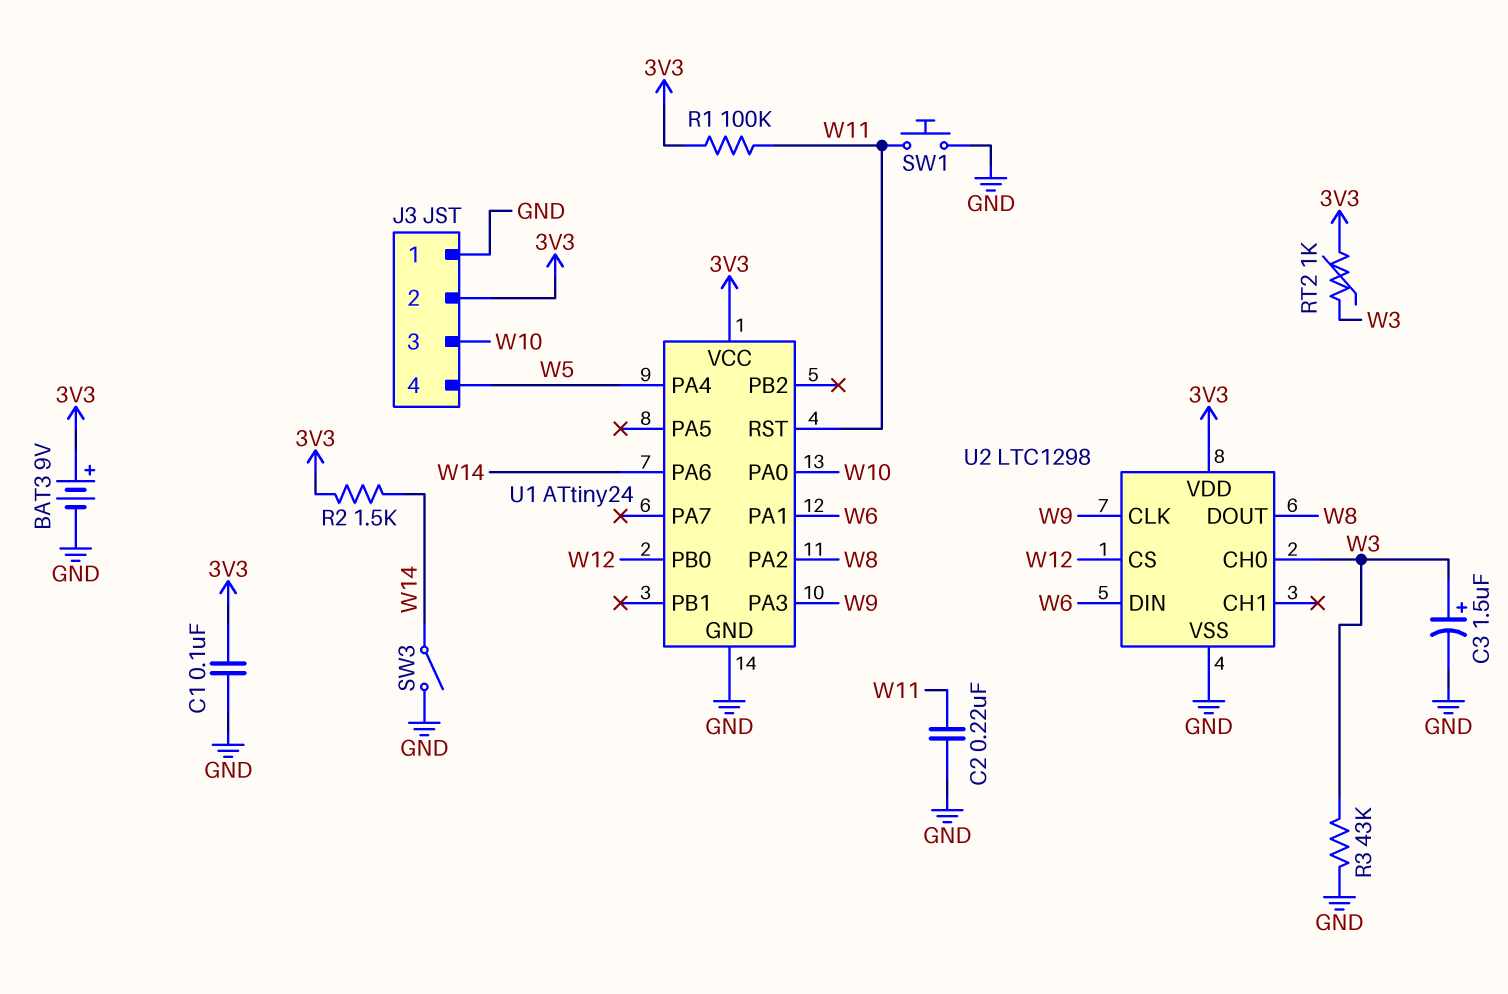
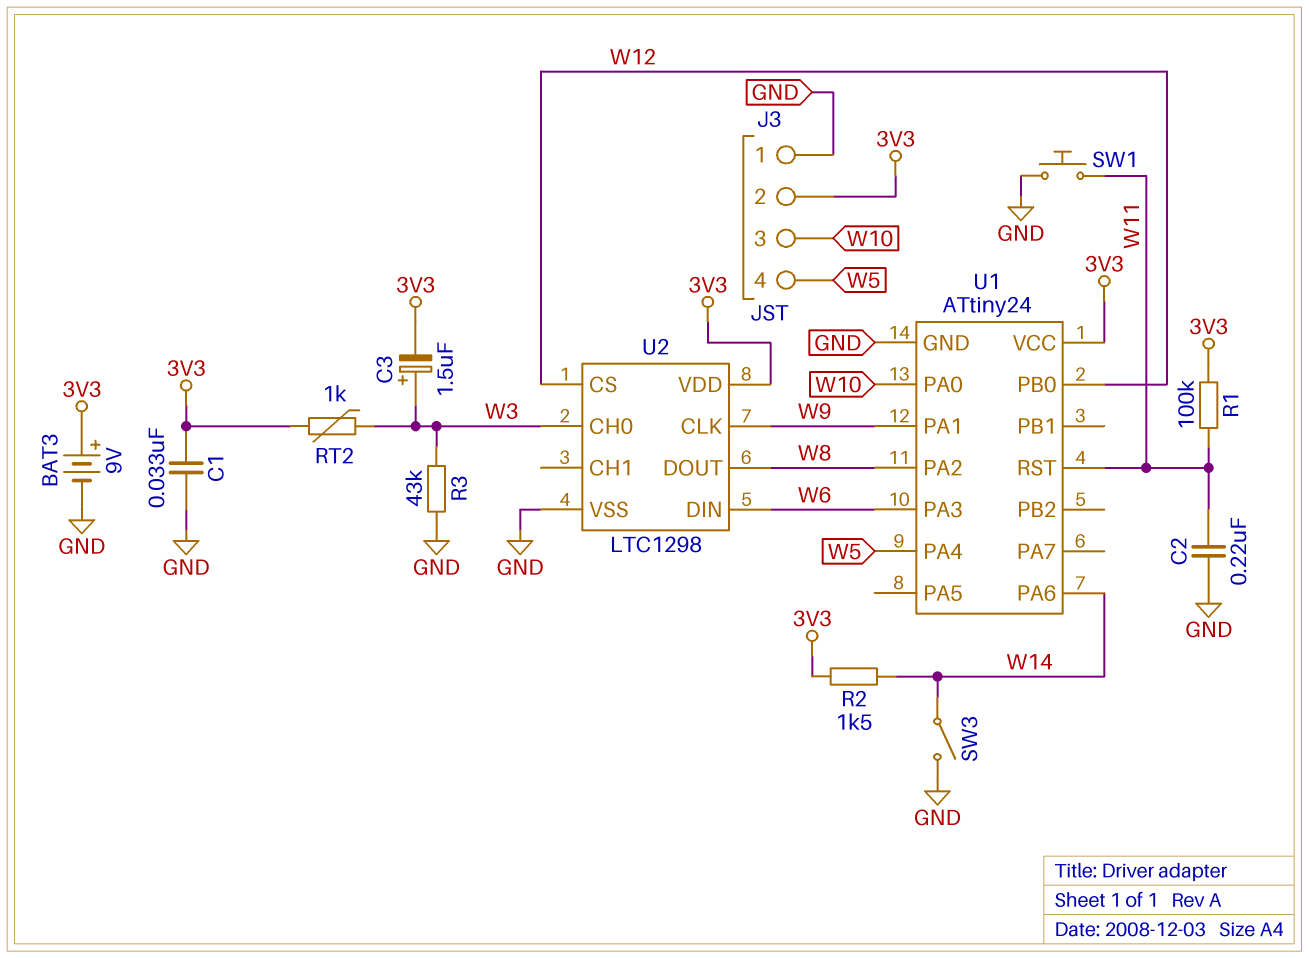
C1: 100nF (3V3, GND) -> 33nF (3V3, GND)
C3: 1.5uF (plus W3, minus GND) -> 1.5uF (plus W3, minus 3V3)
U1 pin PA1: W6 -> W9
U1 pin PA3: W9 -> W6

